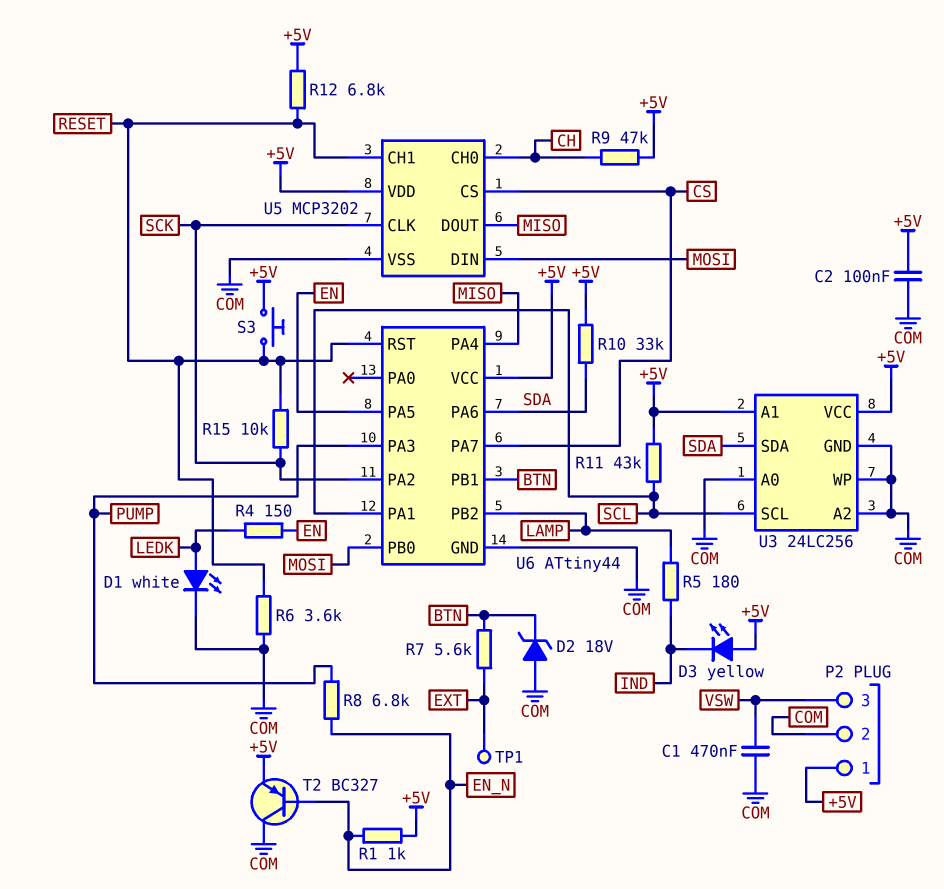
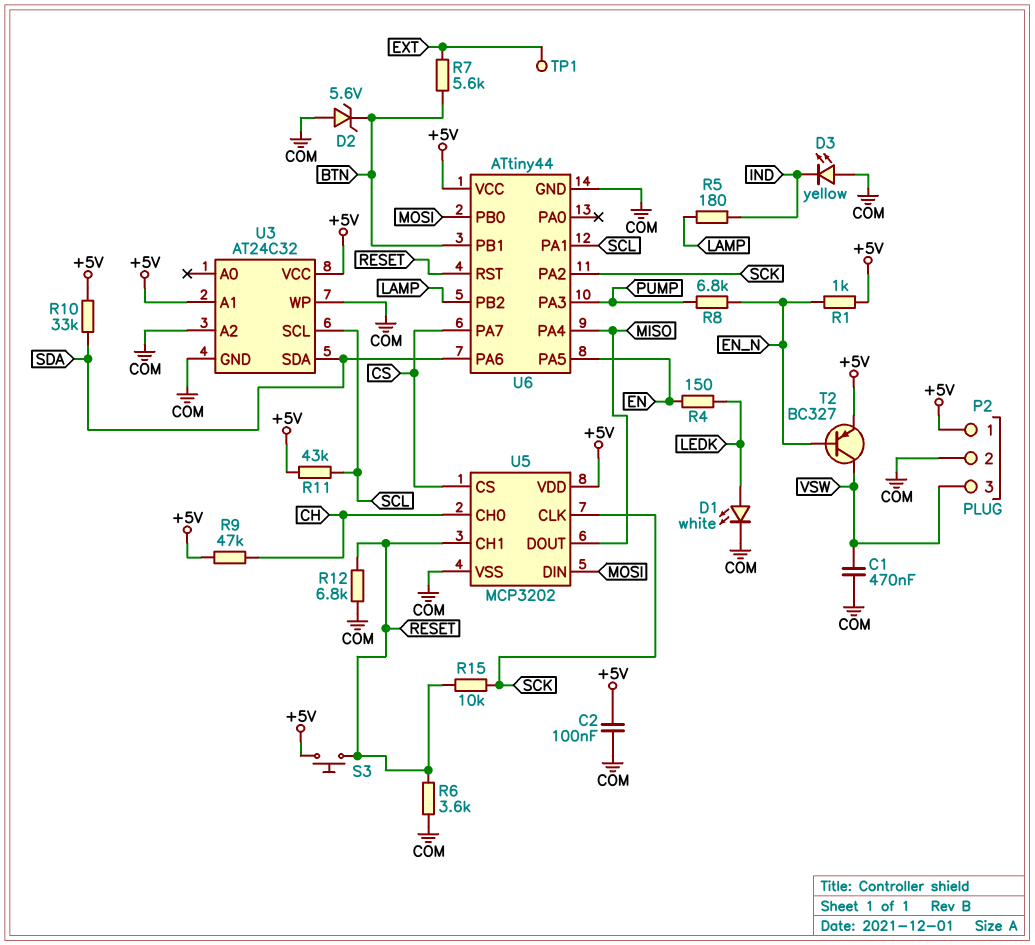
D2: zener 18V (A COM, K BTN) -> zener 5.6V (A COM, K BTN)
D3: LED yellow (A +5V, K IND) -> LED yellow (A COM, K IND)
R12: 6.8k (+5V, RESET) -> 6.8k (COM, RESET)
T2: PNP BC327 (B EN_N, C COM, E +5V) -> PNP BC327 (B EN_N, C VSW, E +5V)
U3: 24LC256 -> AT24C32
U3 pin A0: COM -> none

